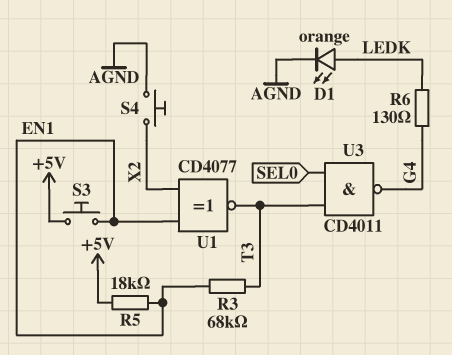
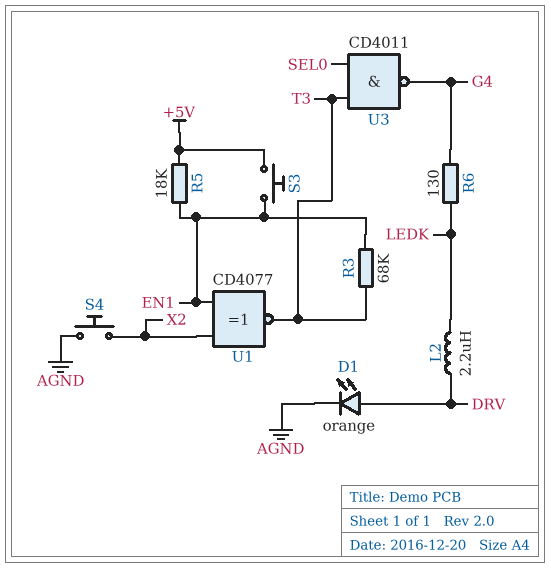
D1: LED orange (A LEDK, K AGND) -> LED orange (A DRV, K AGND)
L2: none -> 2.2uH (DRV, LEDK)

